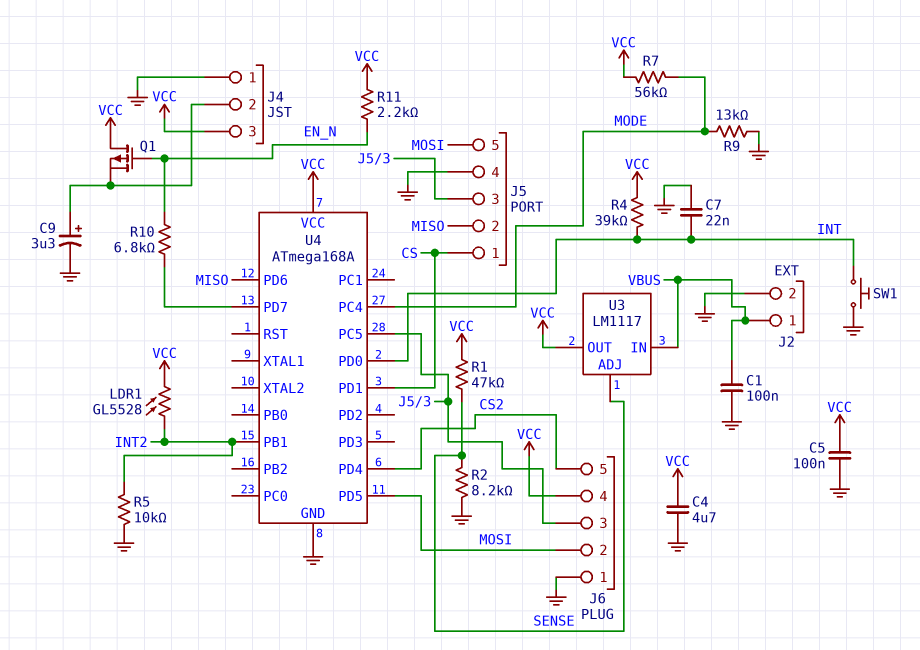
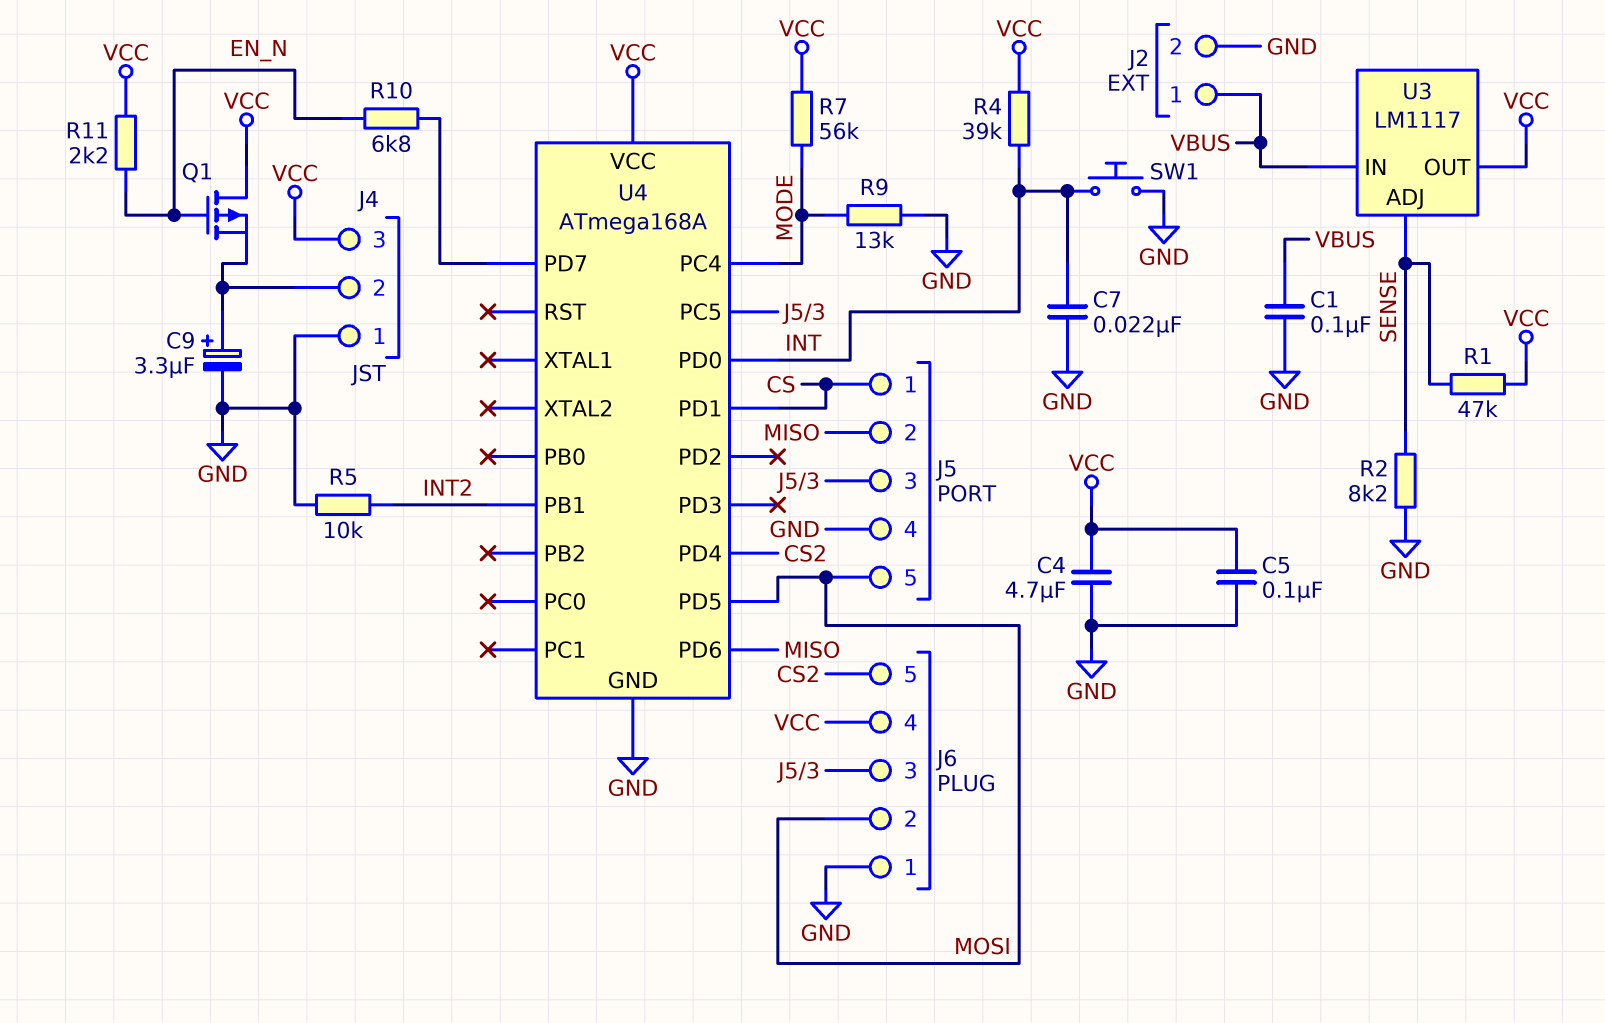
LDR1: GL5528 (INT2, VCC) -> none

